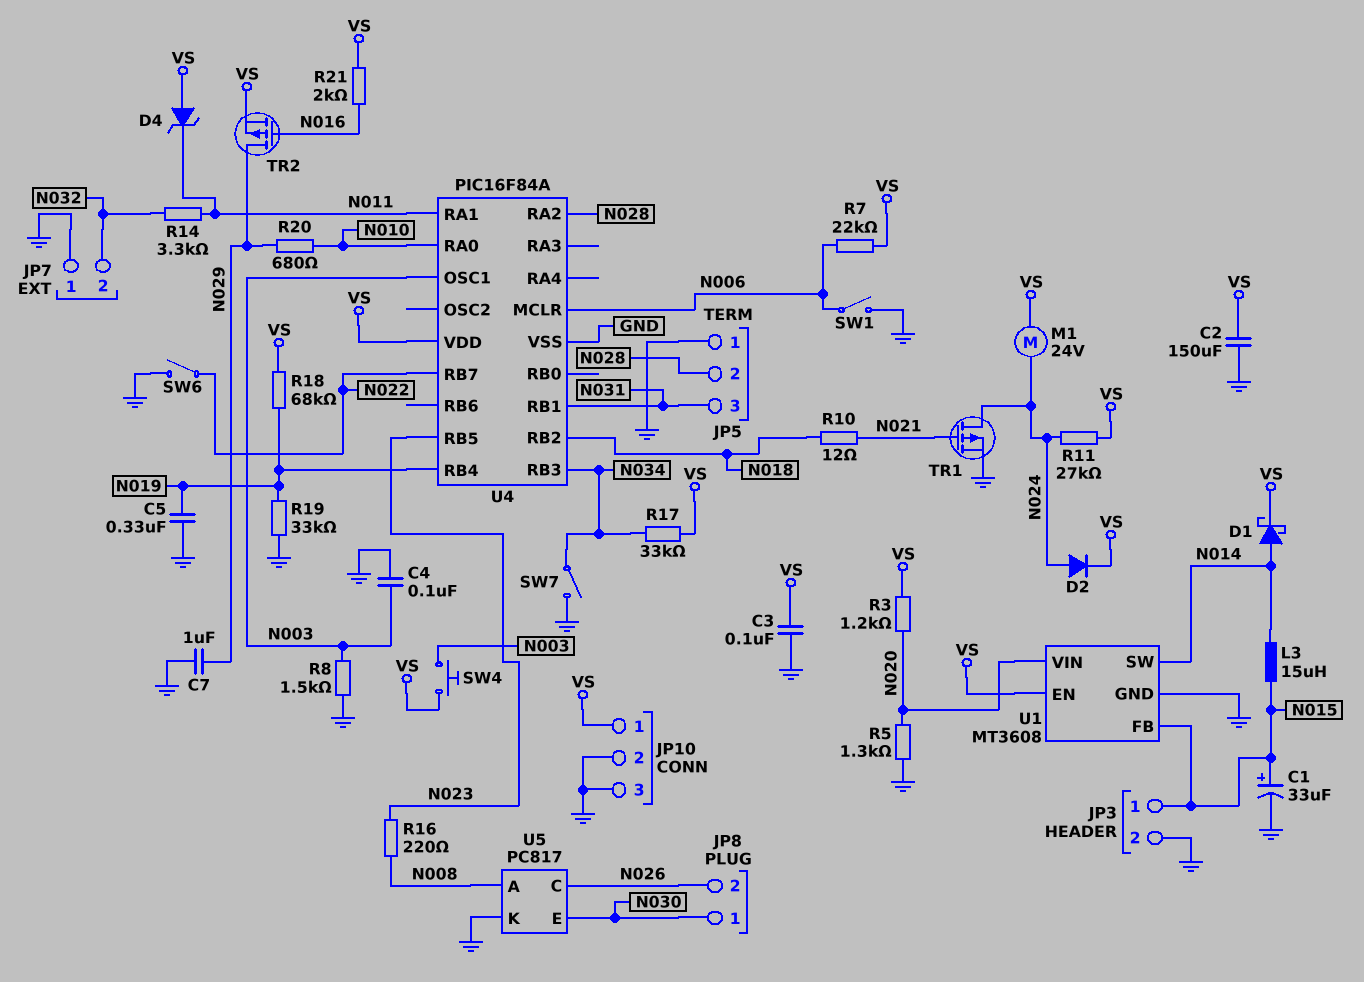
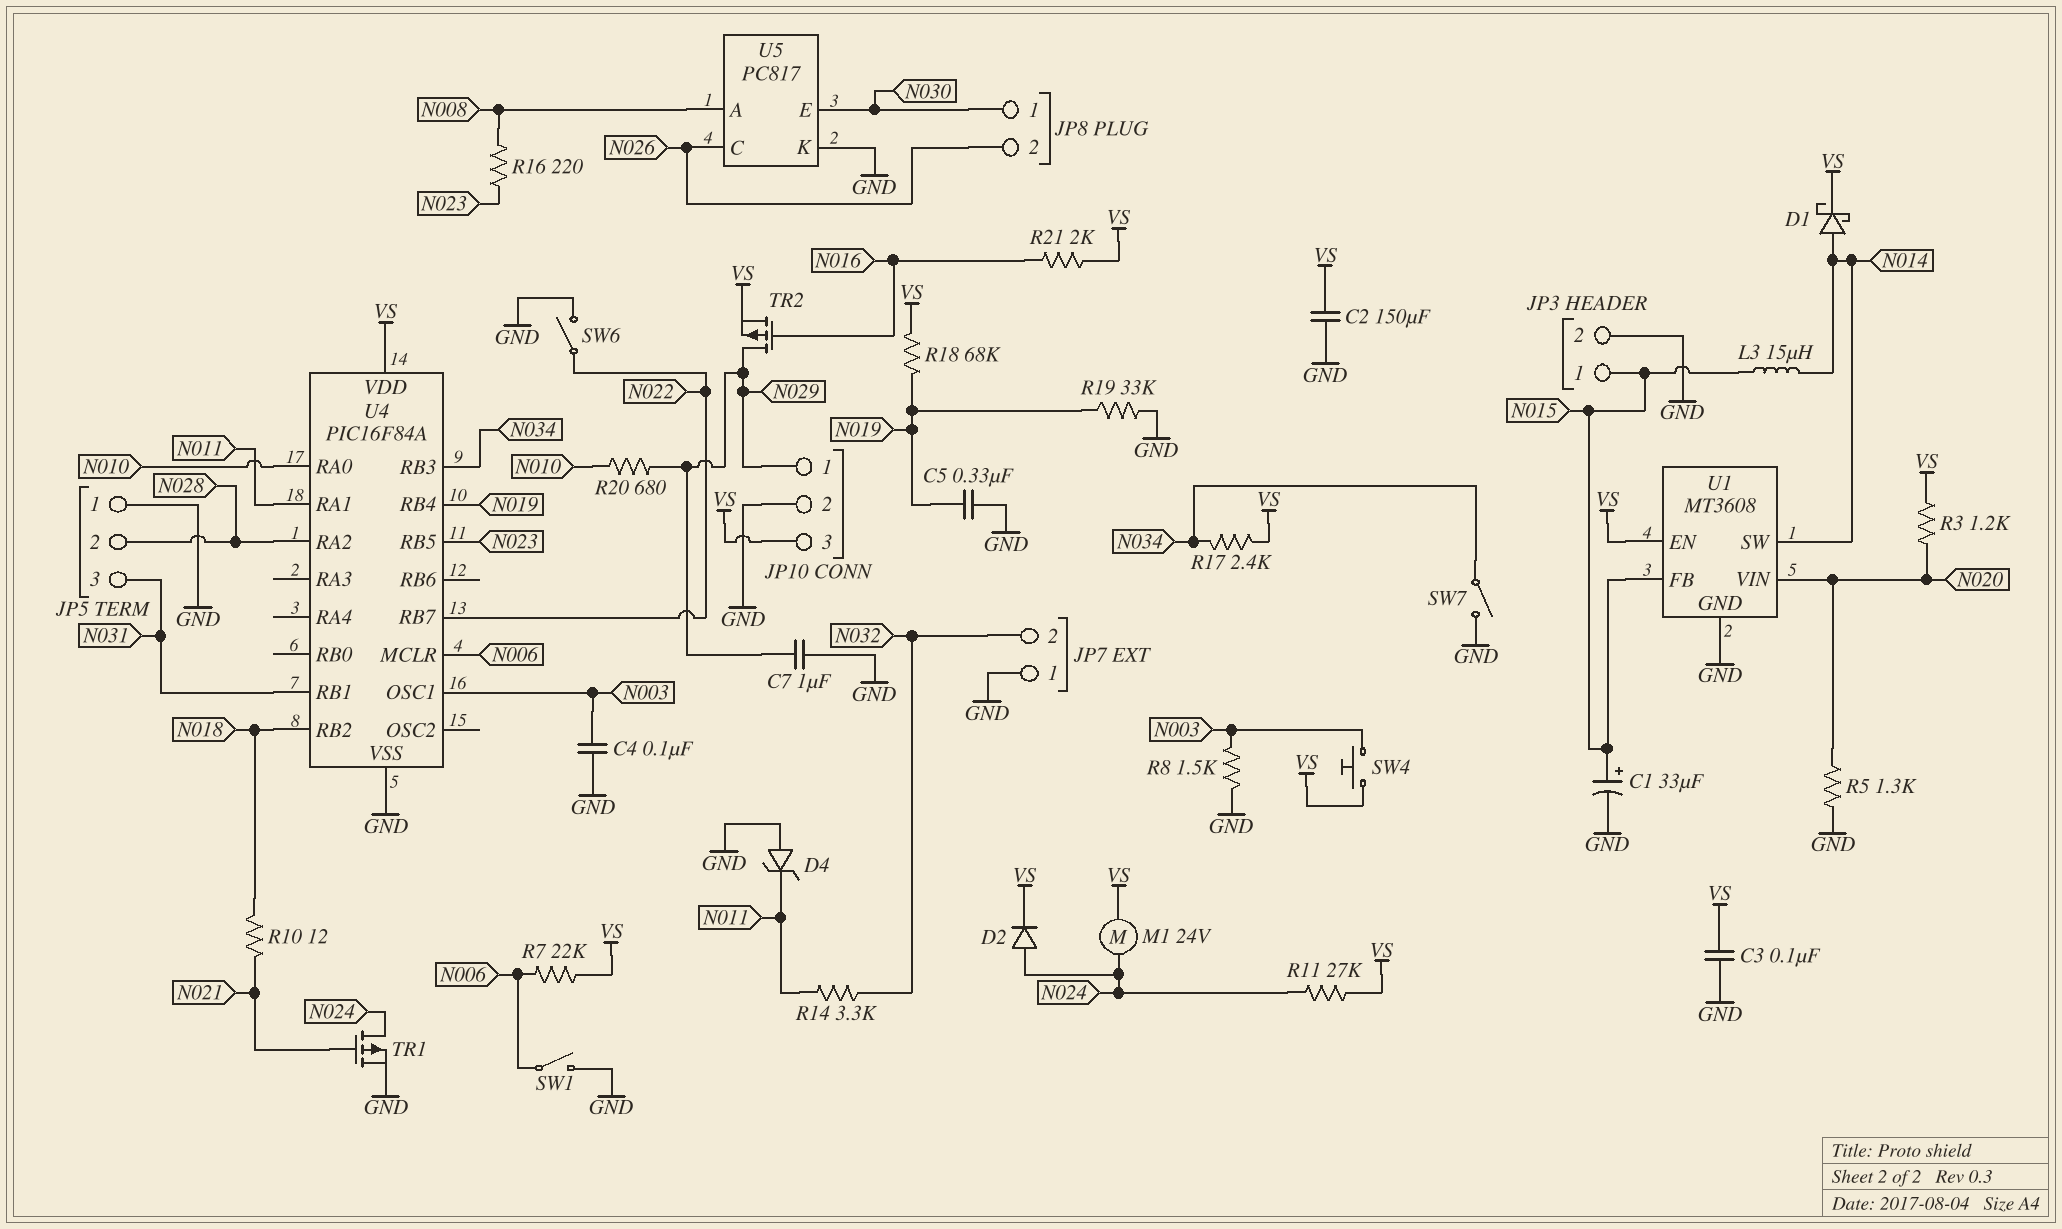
D4: zener (A VS, K N011) -> zener (A GND, K N011)
JP10 pin 1: VS -> N029
JP10 pin 3: GND -> VS
R17: 33k (N034, VS) -> 2.4k (N034, VS)

